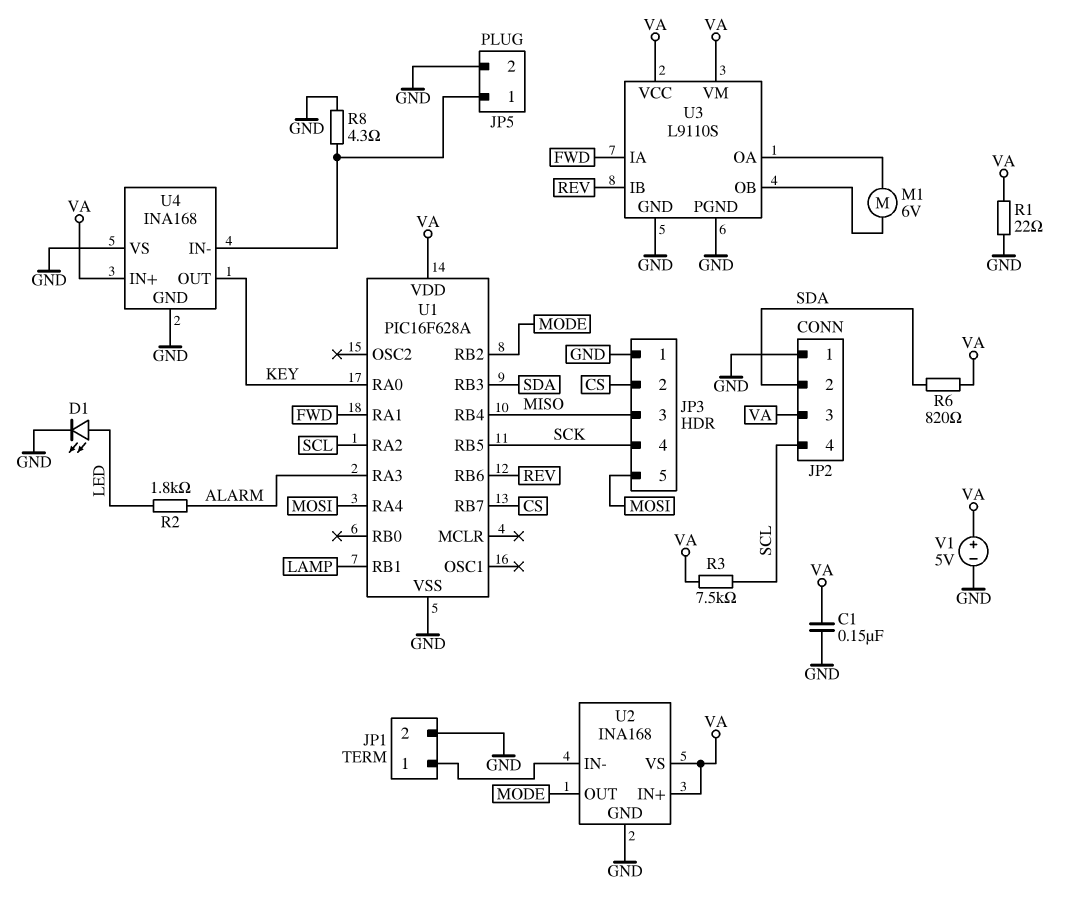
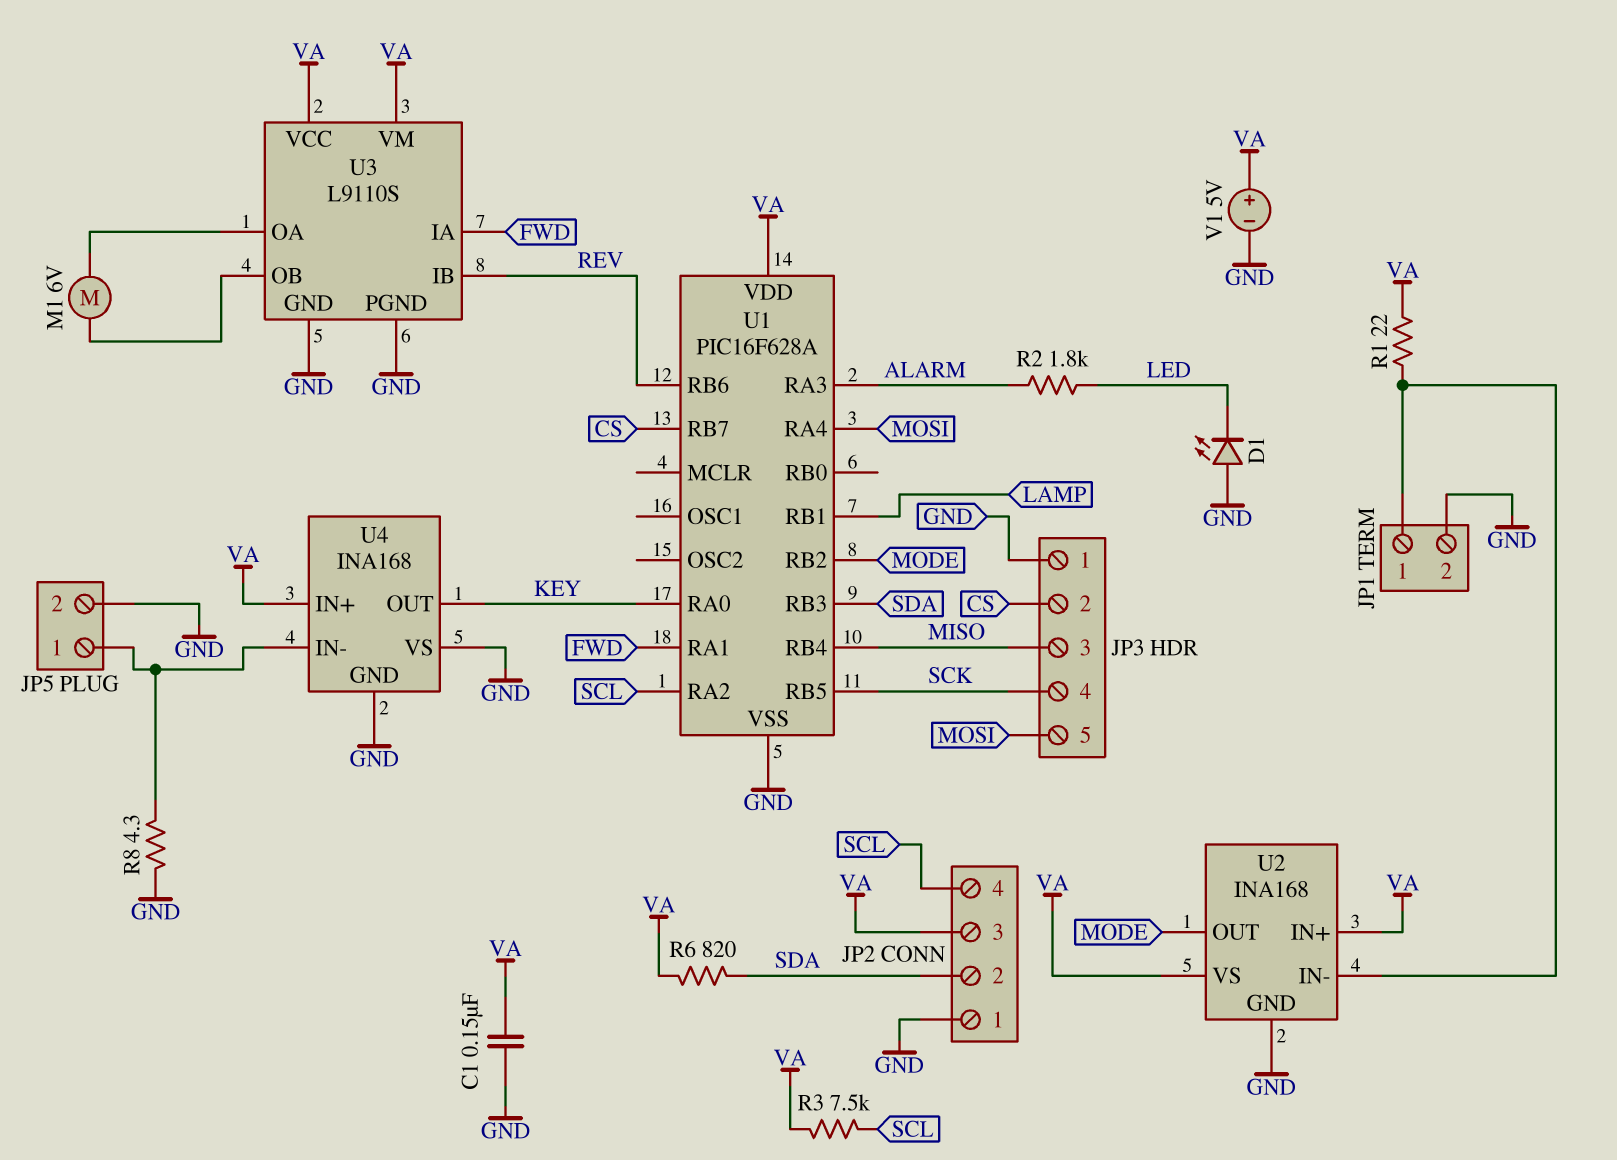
D1: LED (A LED, K GND) -> LED (A GND, K LED)
R1: 22 (GND, VA) -> 22 (JP1/1, VA)

